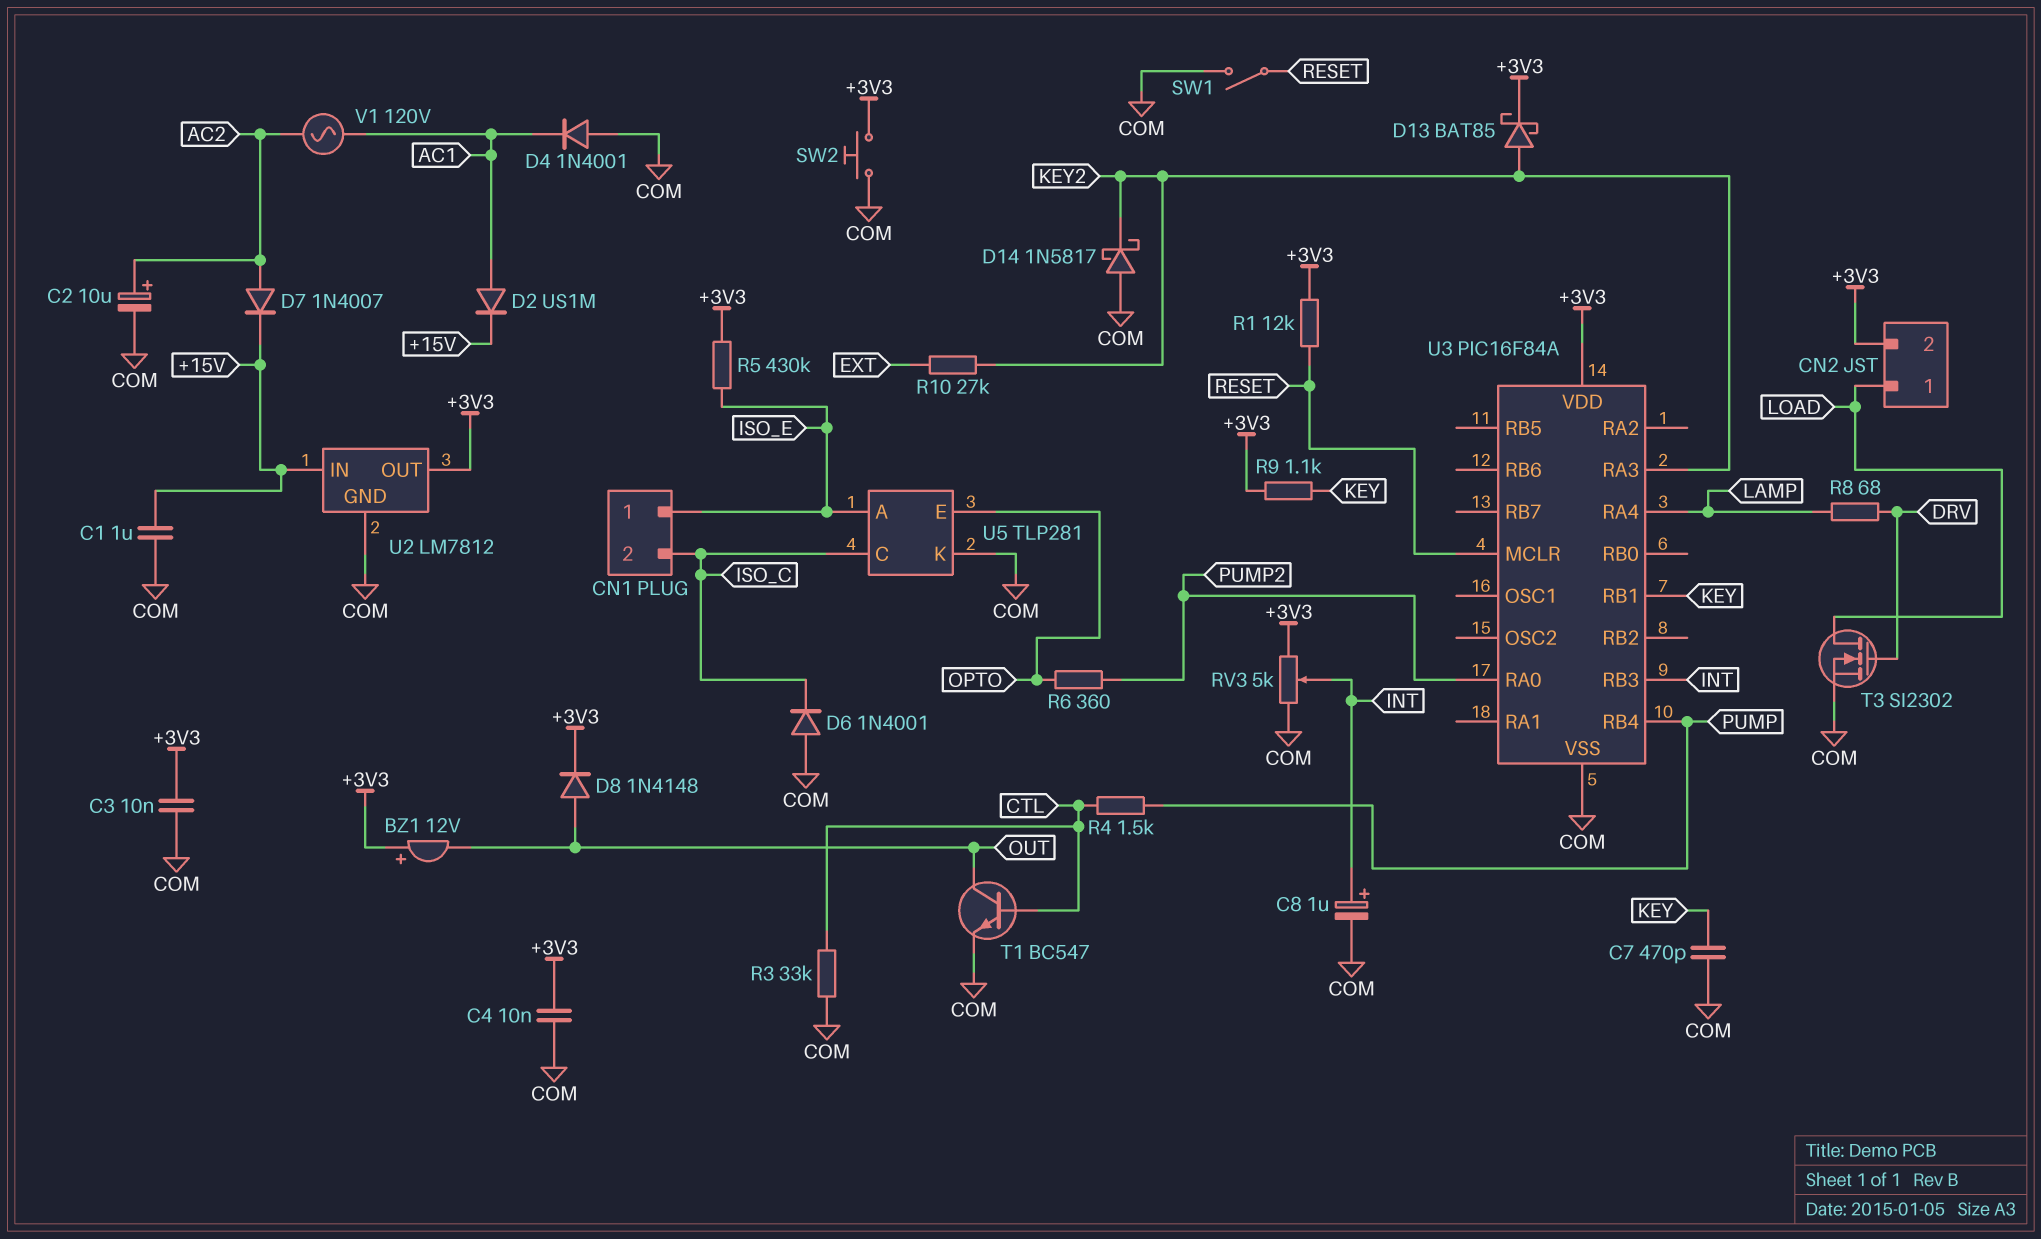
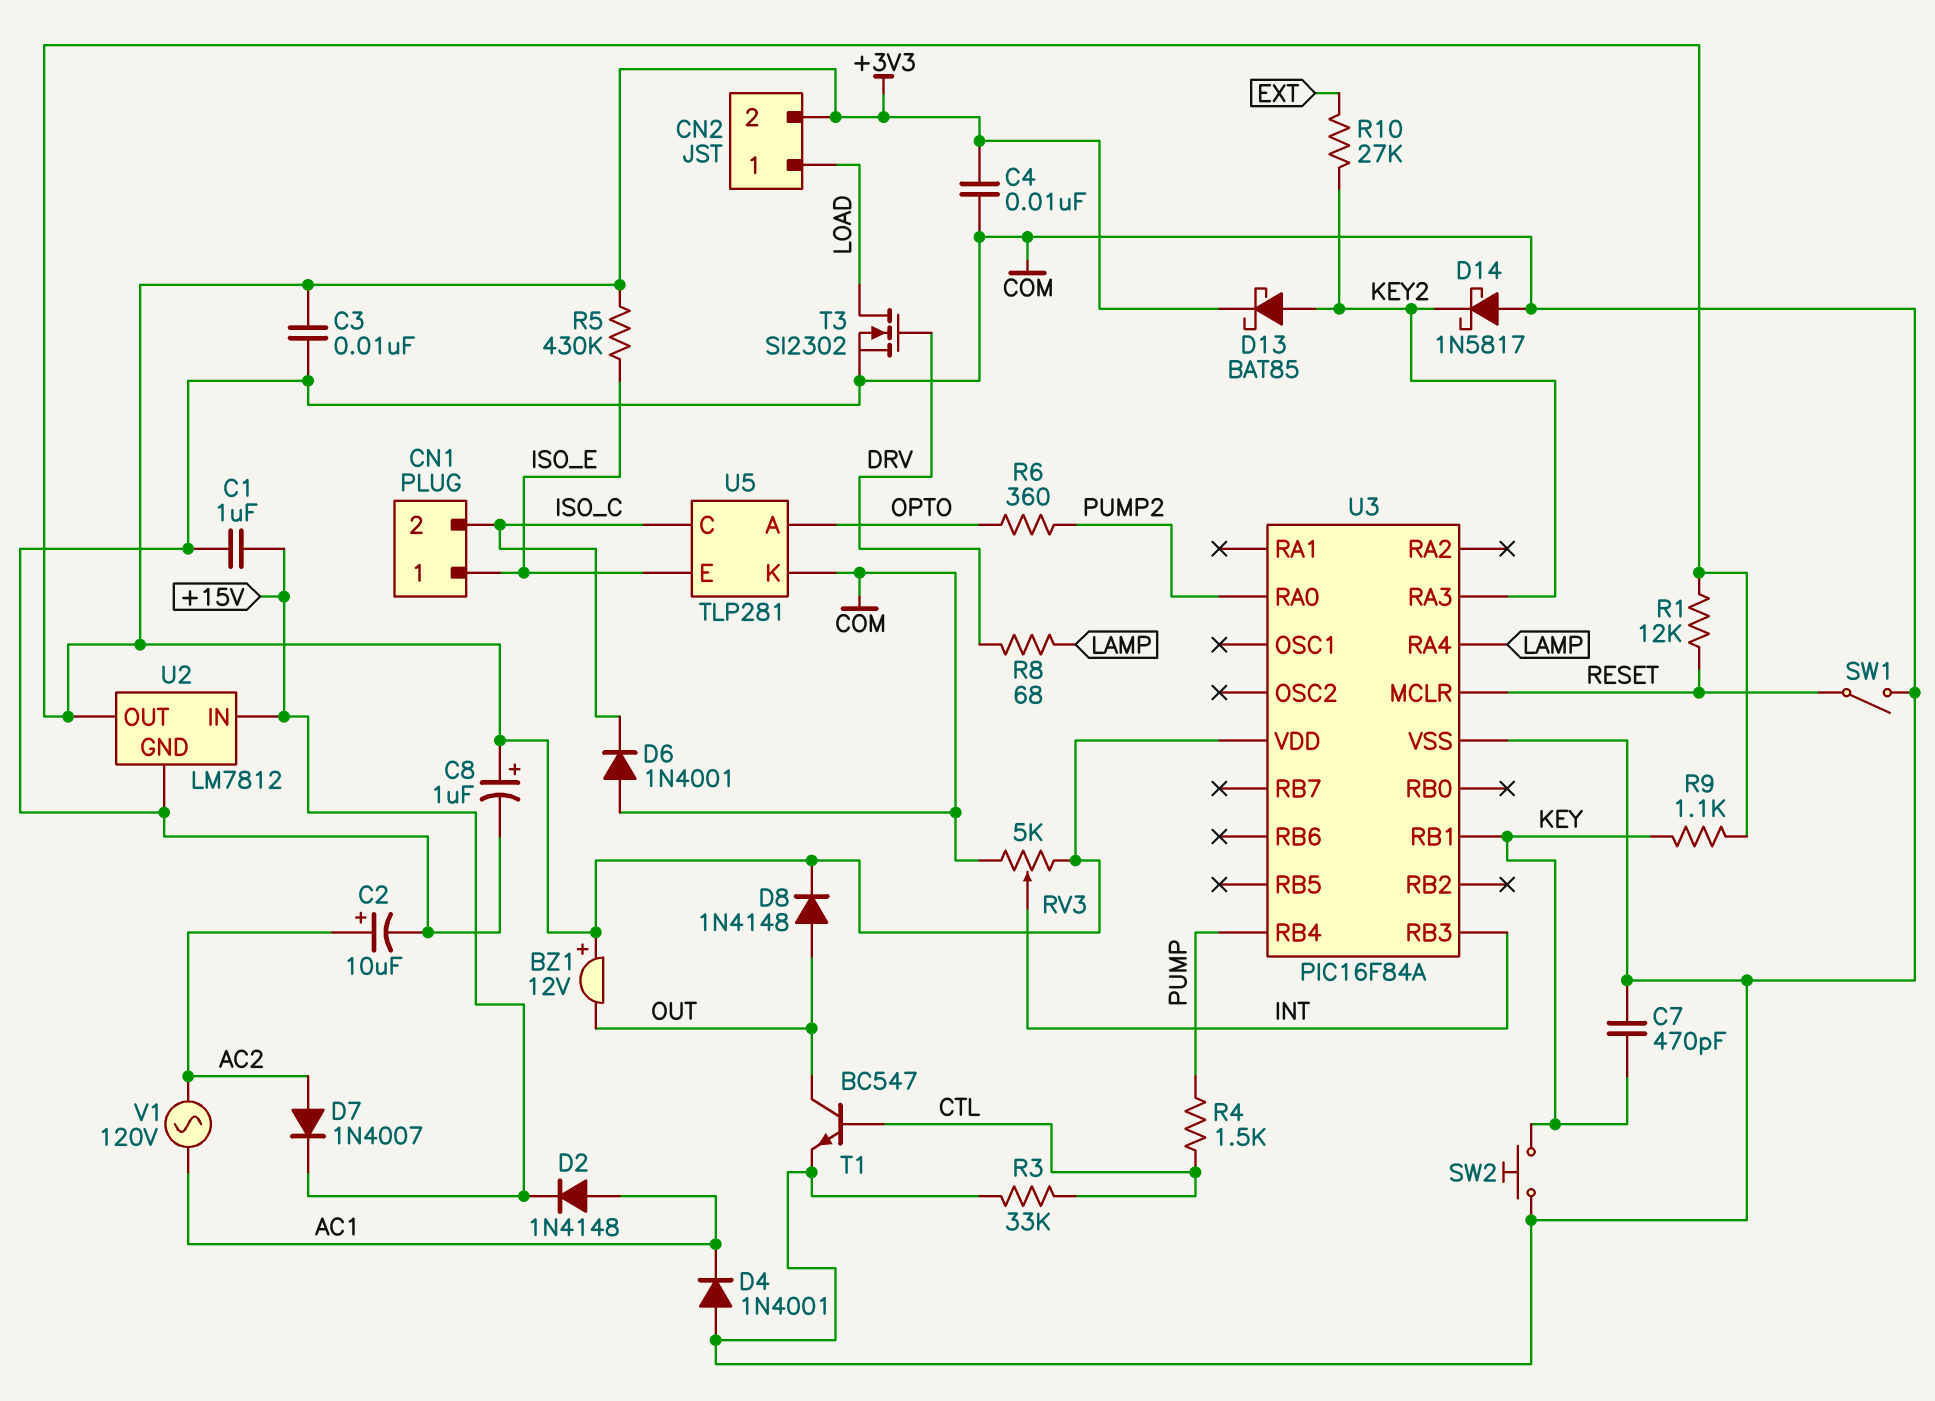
C8: 1uF (plus INT, minus COM) -> 1uF (plus +3V3, minus COM)
D2: diode US1M (A AC1, K +15V) -> diode 1N4148 (A AC1, K +15V)
SW2: button (+3V3, COM) -> button (COM, KEY)
U5 pin A: ISO_E -> OPTO
U5 pin E: OPTO -> ISO_E

